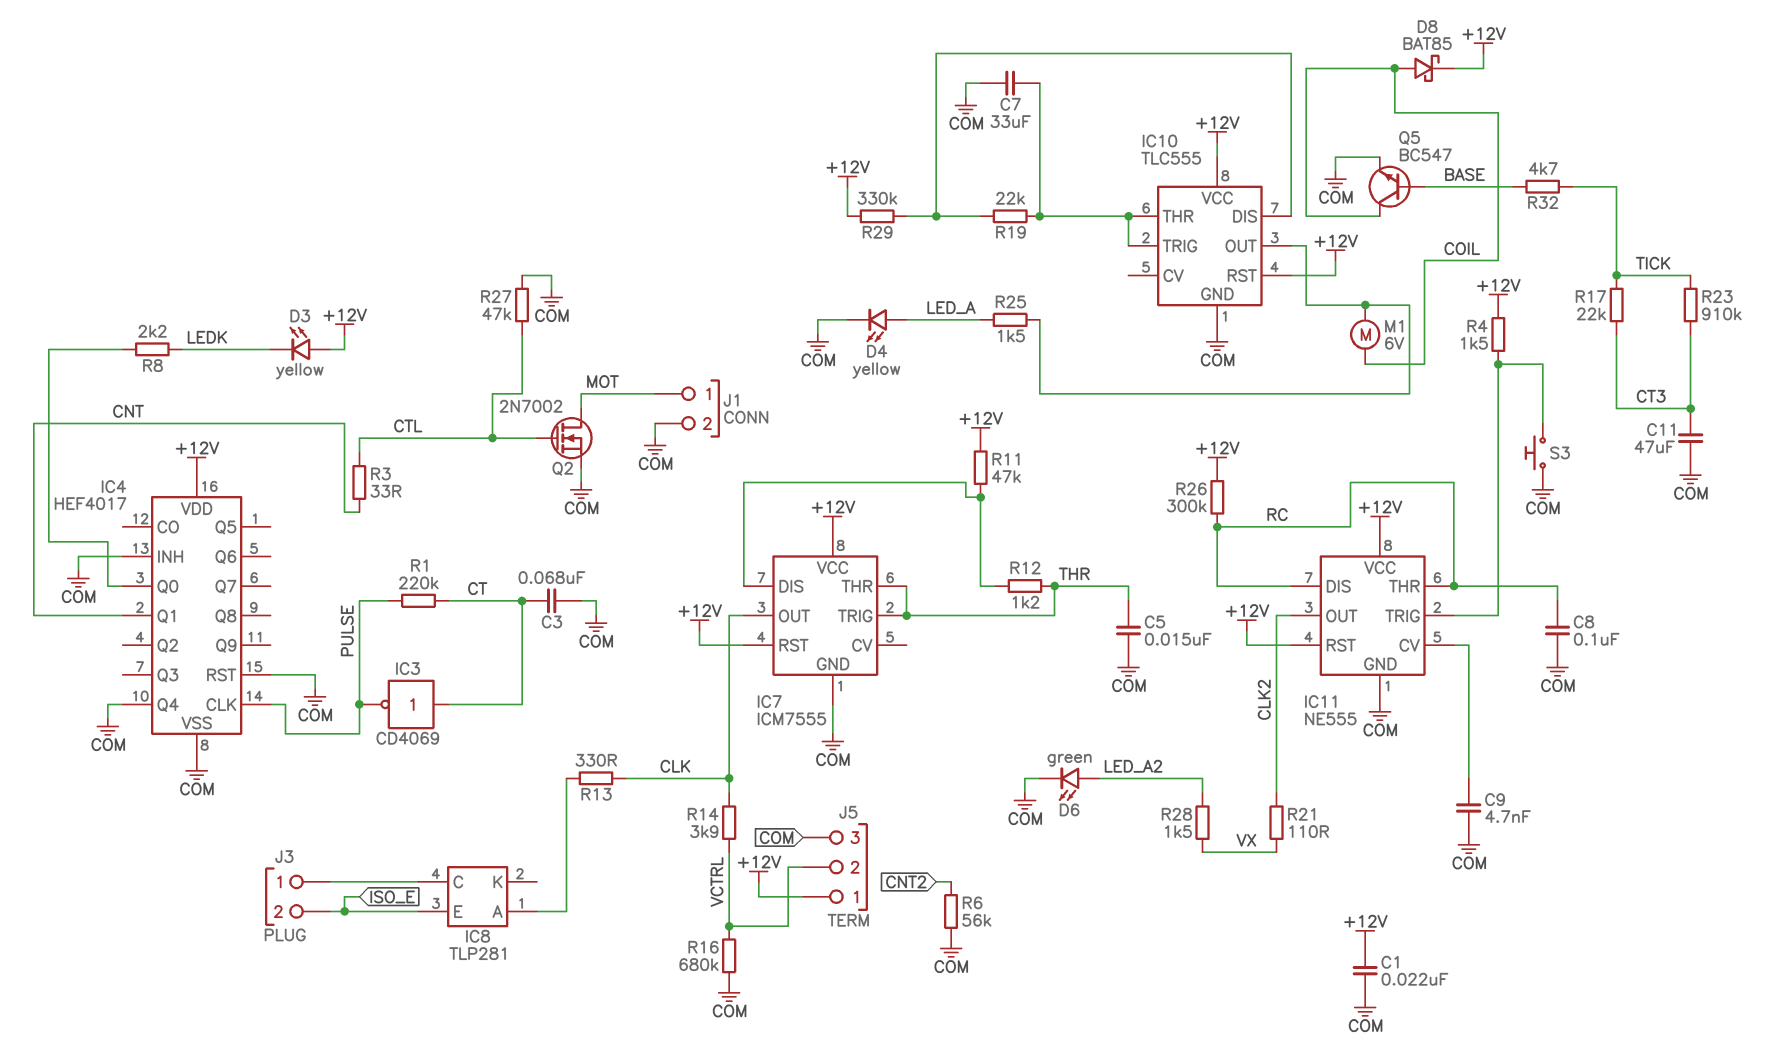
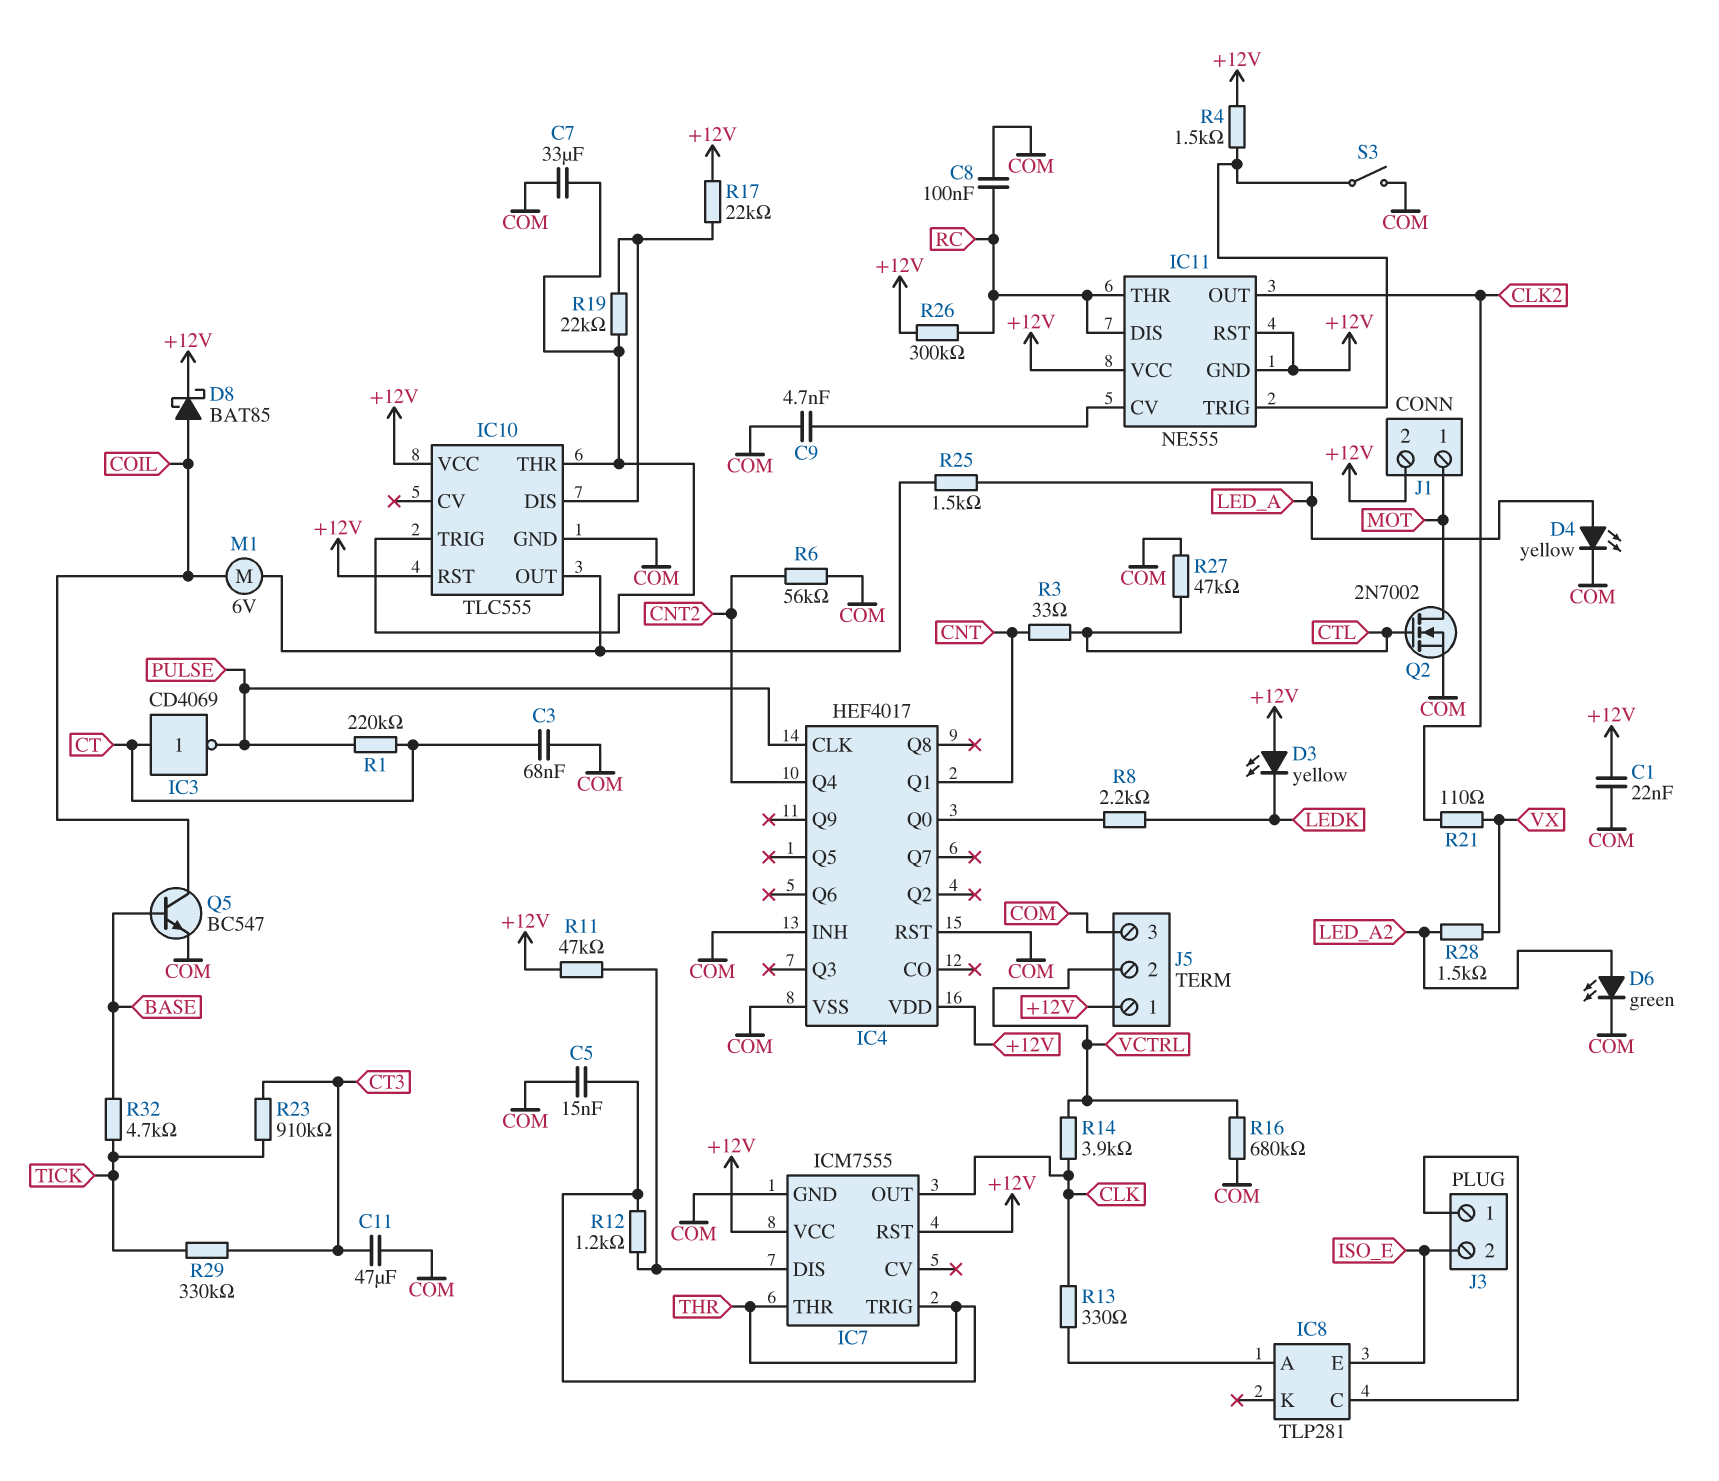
IC4 pin Q4: COM -> CNT2
IC11 pin GND: COM -> +12V
J1 pin 2: COM -> +12V
R17: 22k (CT3, TICK) -> 22k (+12V, IC10/DIS)
R29: 330k (+12V, IC10/DIS) -> 330k (CT3, TICK)
S3: button (COM, IC11/TRIG) -> switch (COM, IC11/TRIG)

